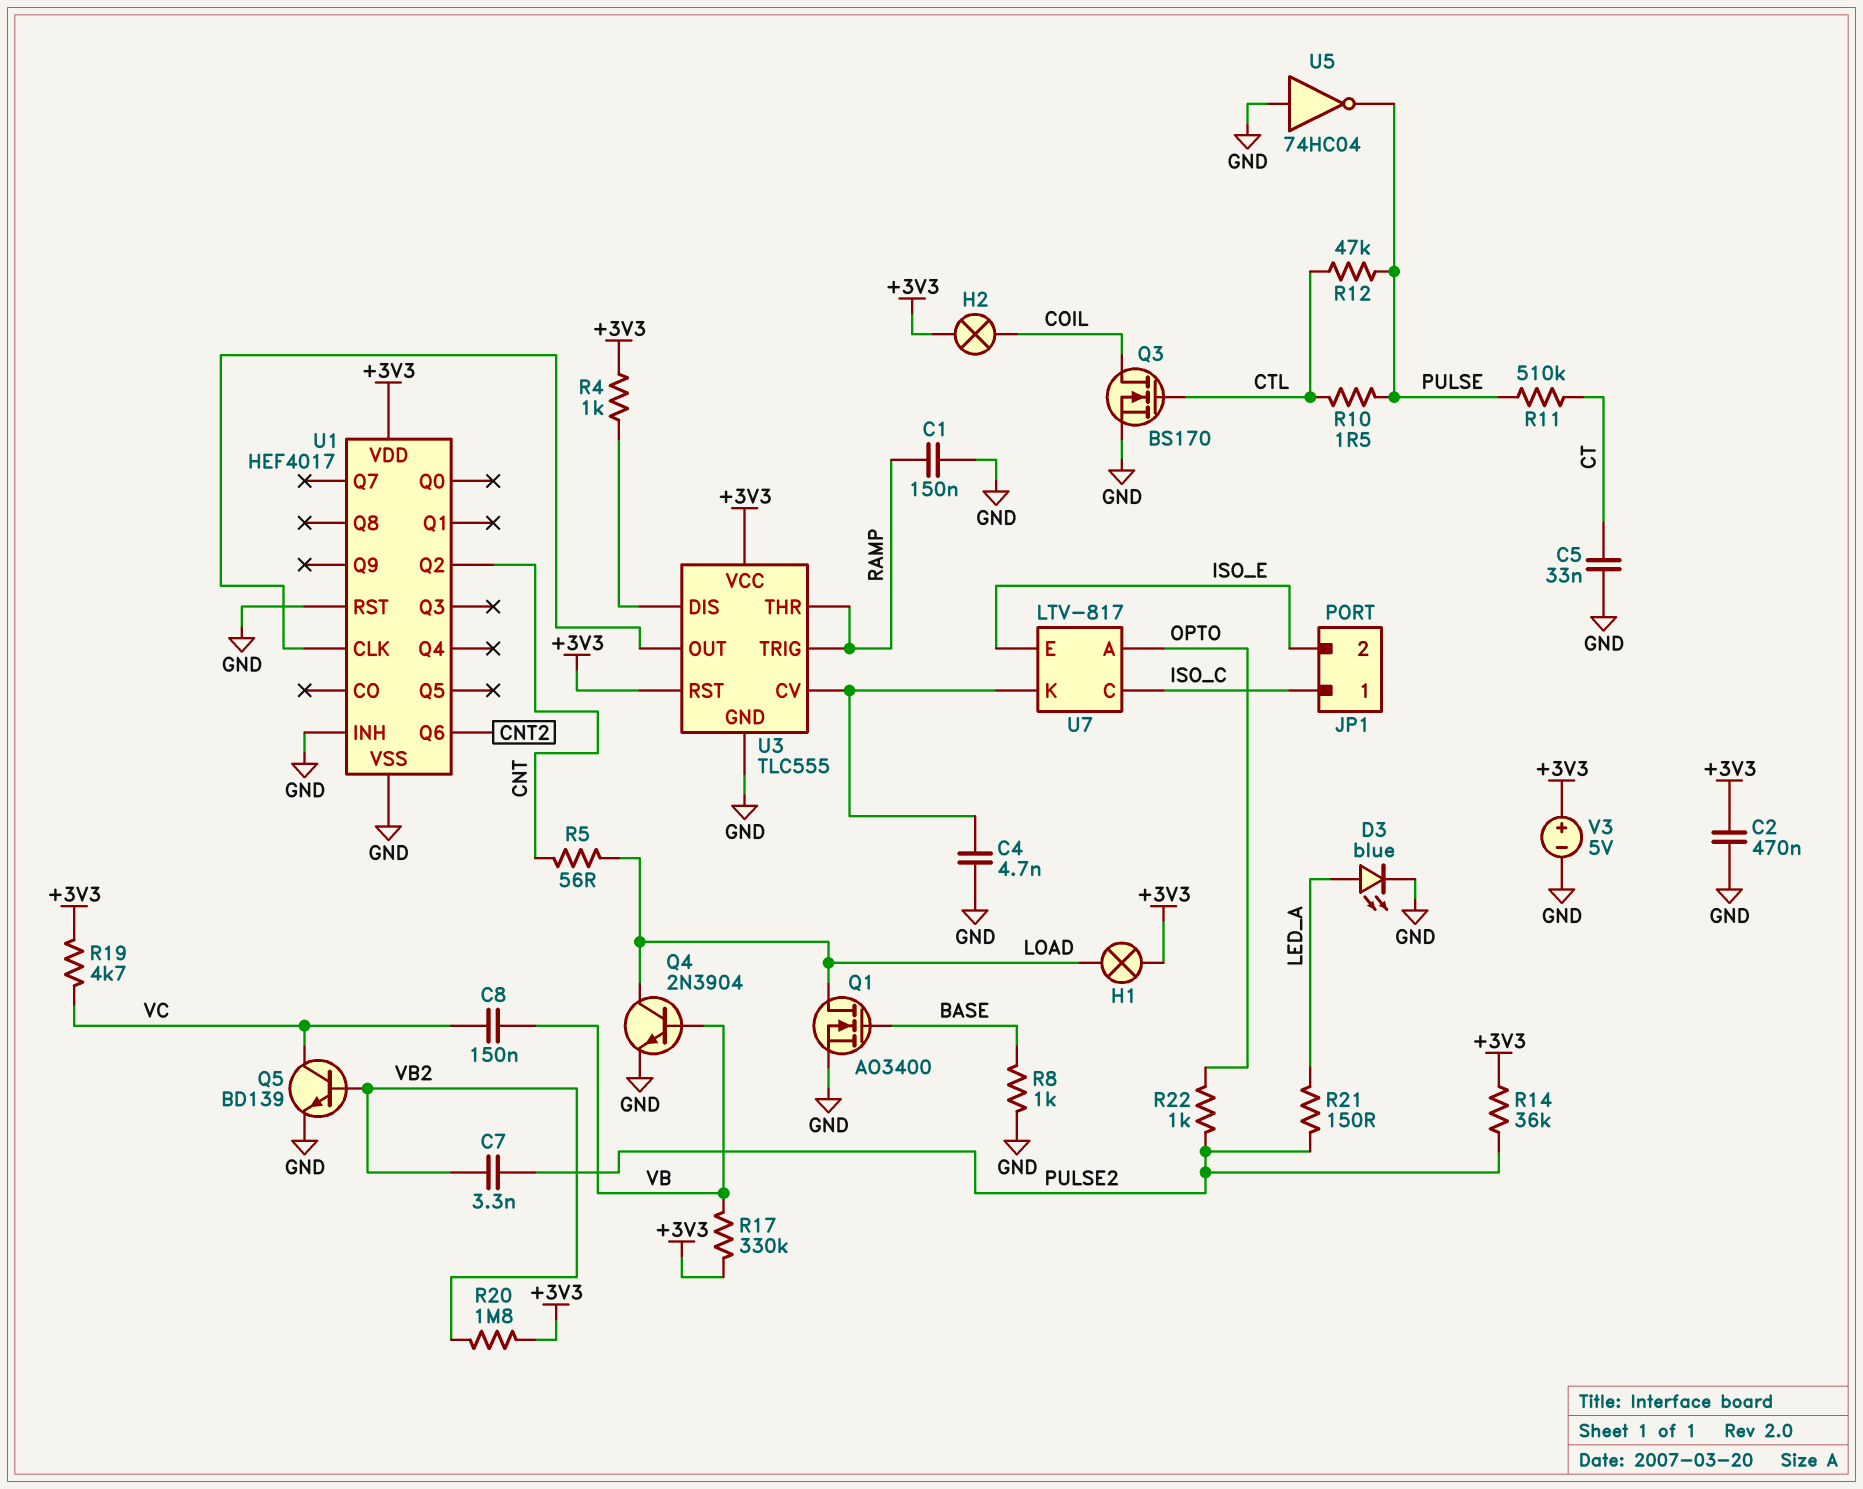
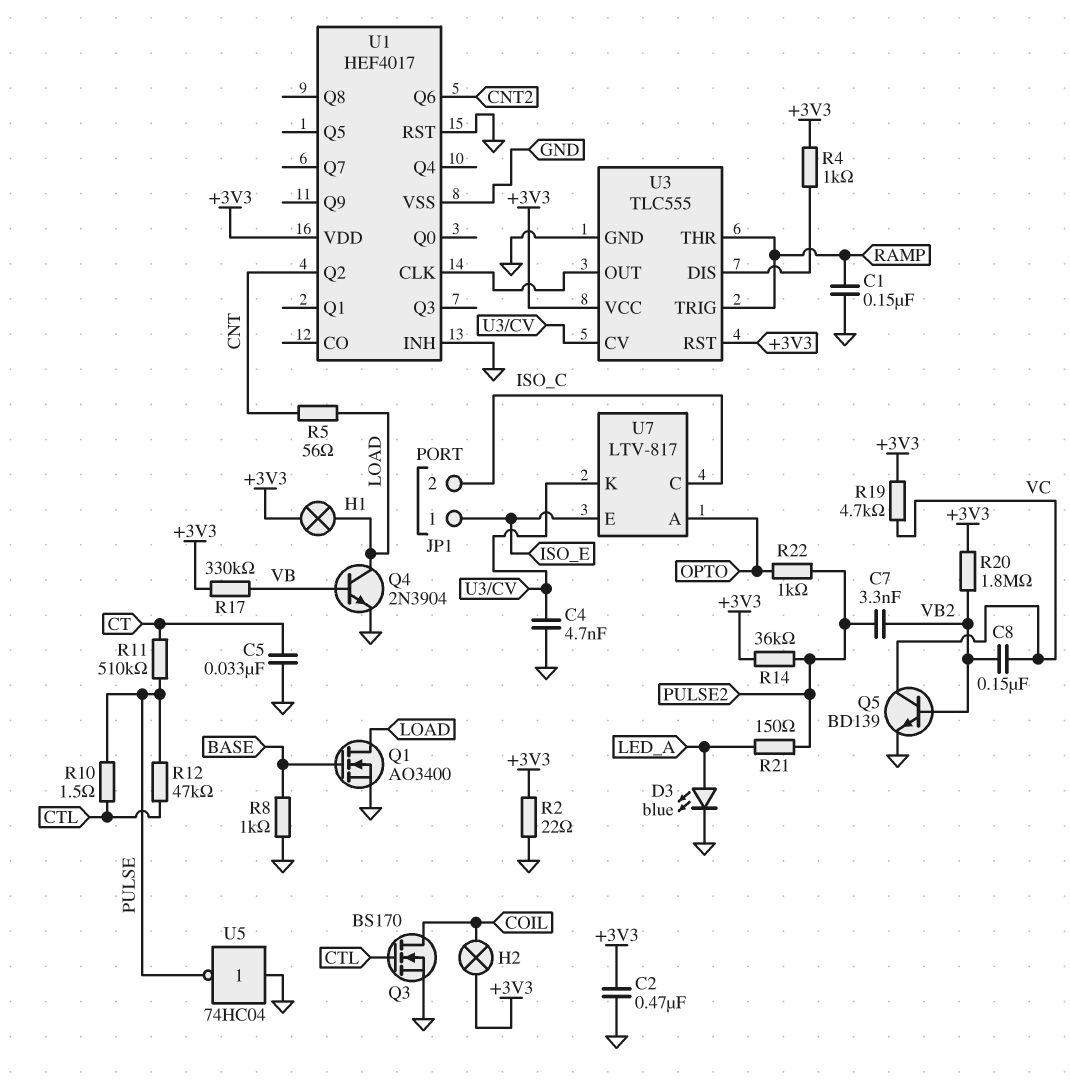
C8: 150nF (VB, VC) -> 150nF (VB2, VC)
JP1 pin 1: ISO_C -> ISO_E
JP1 pin 2: ISO_E -> ISO_C
R2: none -> 22 (+3V3, GND)
V3: 5V (plus +3V3, minus GND) -> none

